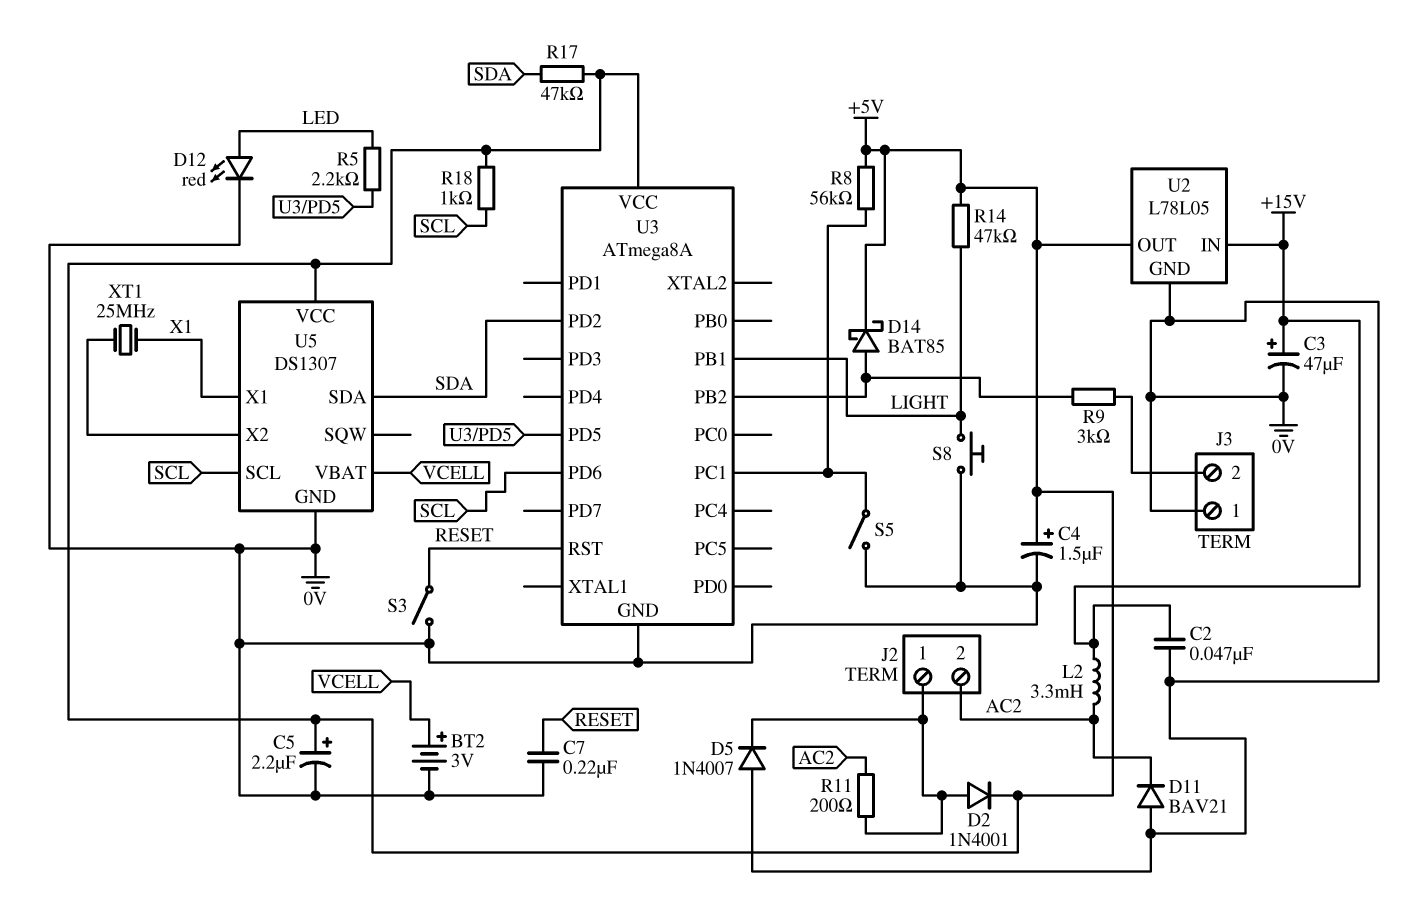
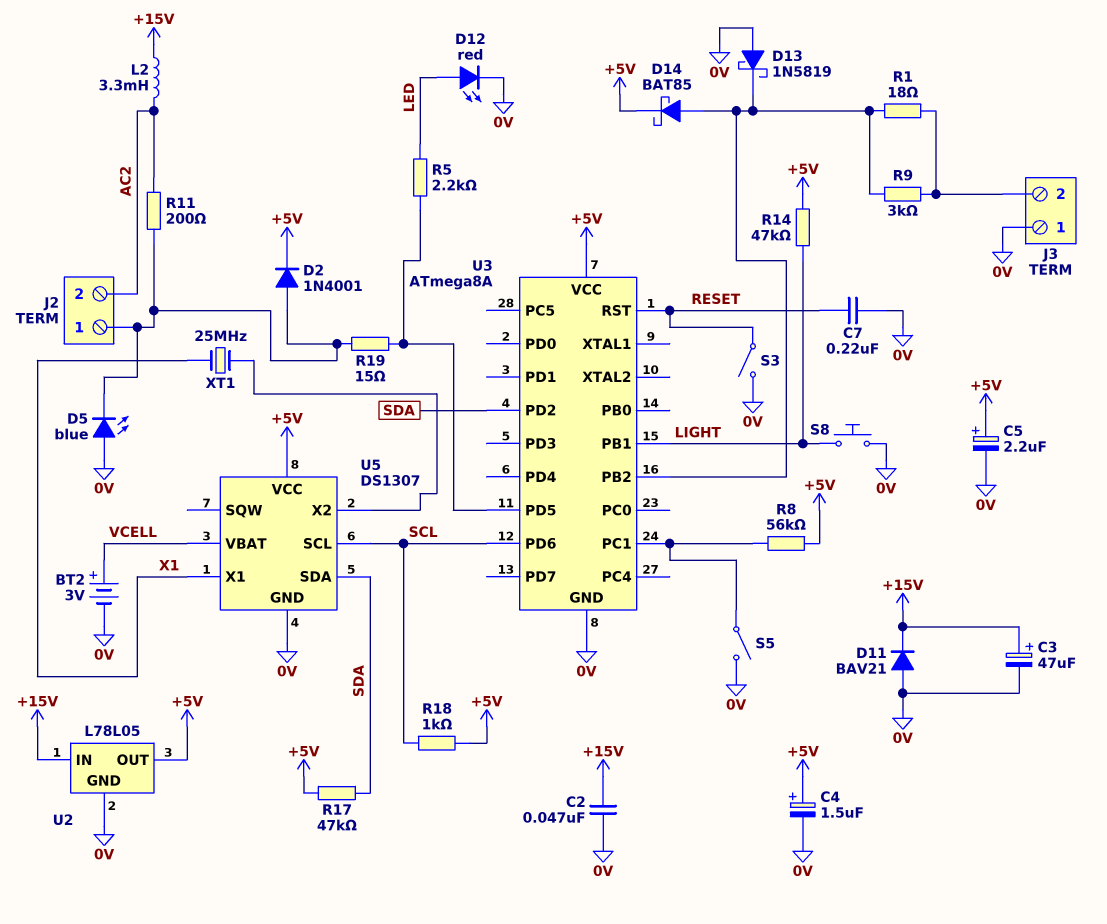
D5: diode 1N4007 (A 0V, K J2/1) -> LED blue (A 0V, K J2/1)
D11: diode BAV21 (A 0V, K AC2) -> diode BAV21 (A 0V, K +15V)
D13: none -> schottky 1N5819 (A 0V, K U3/PB2)
R1: none -> 18 (J3/2, U3/PB2)
R19: none -> 15 (J2/1, U3/PD5)

